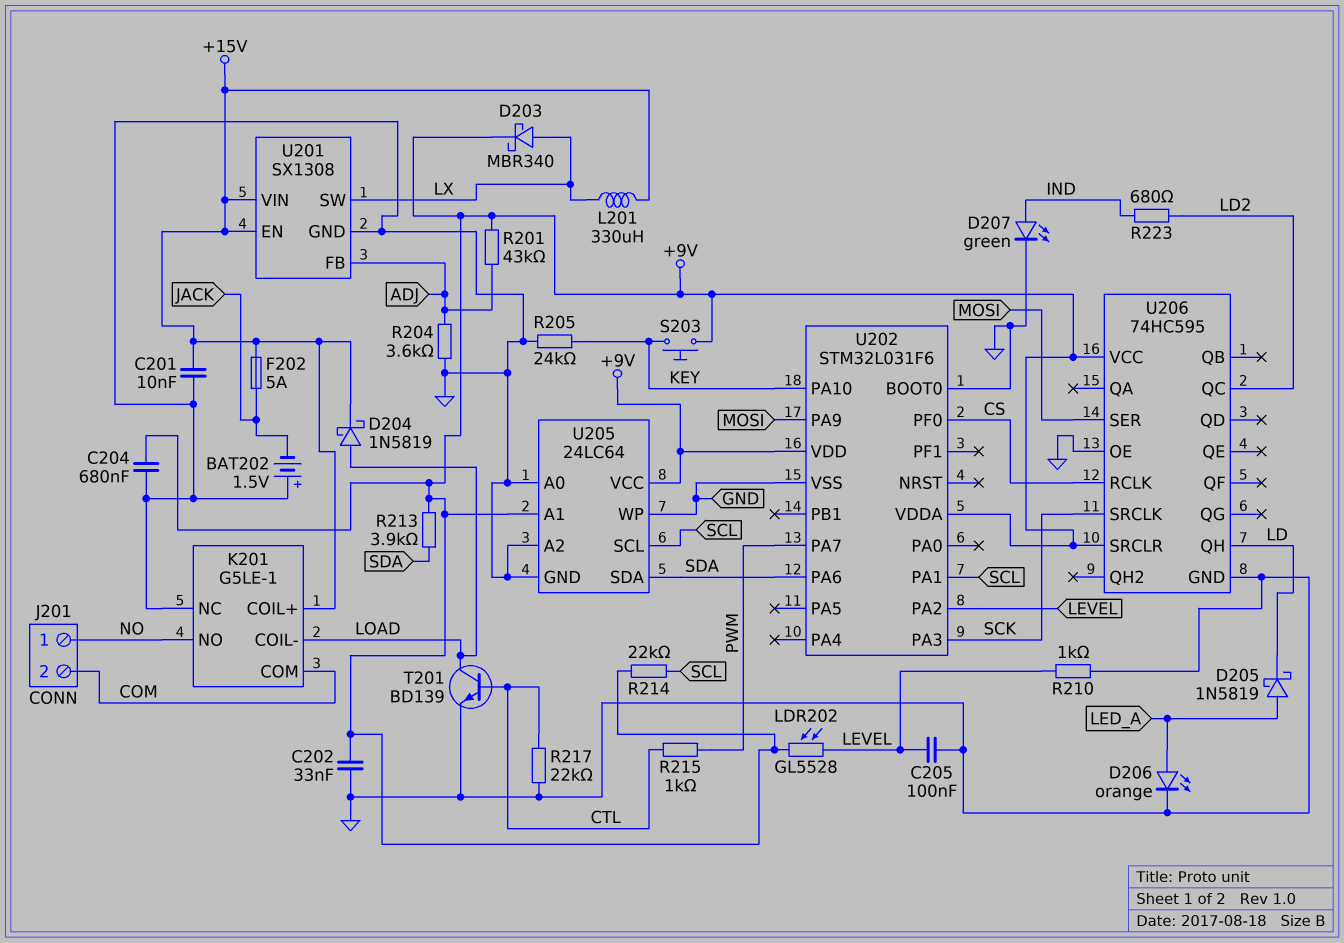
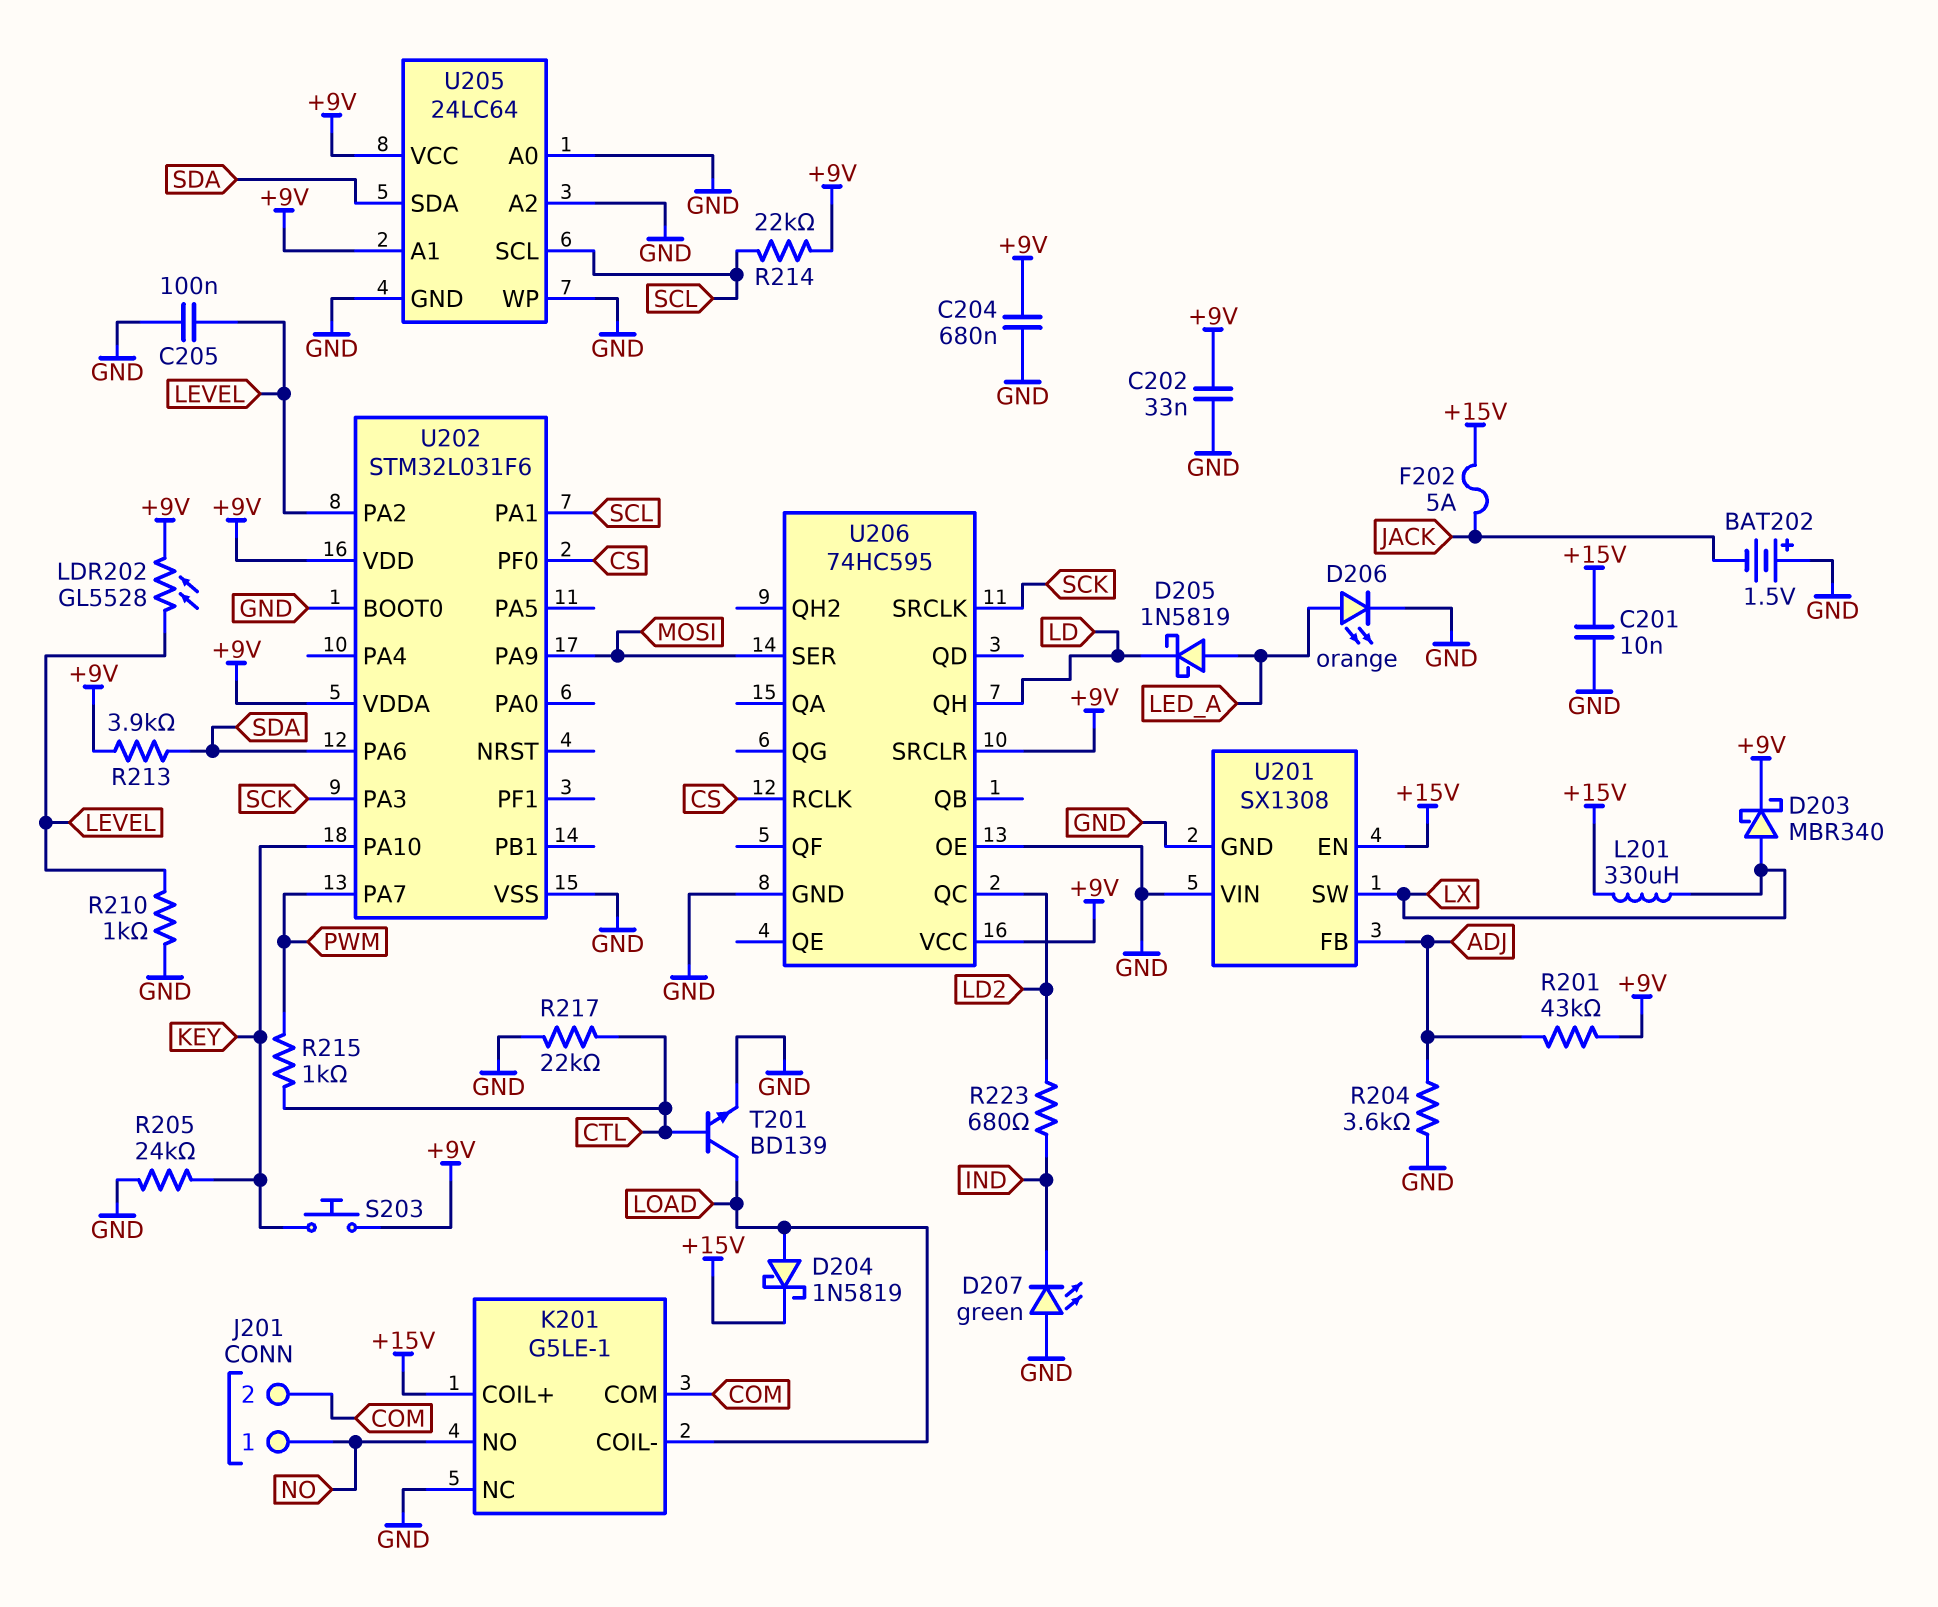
D207: LED green (A IND, K GND) -> LED green (A GND, K IND)
U201 pin VIN: +15V -> GND

